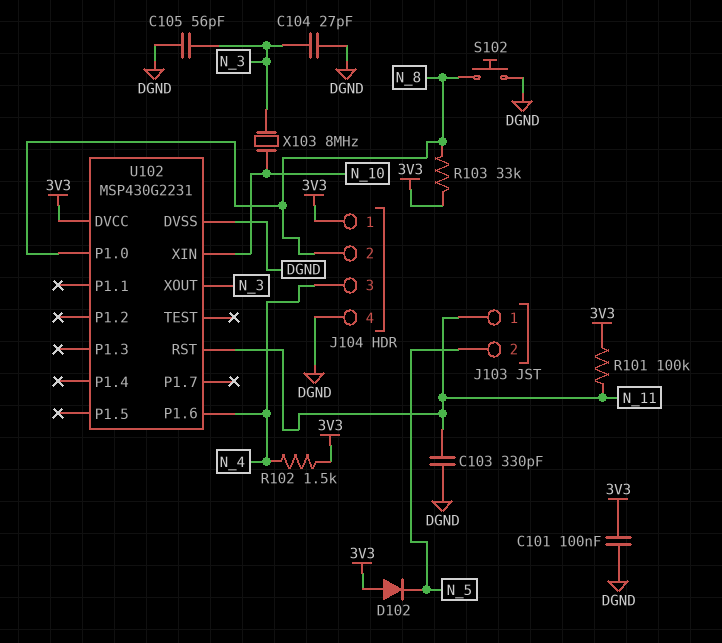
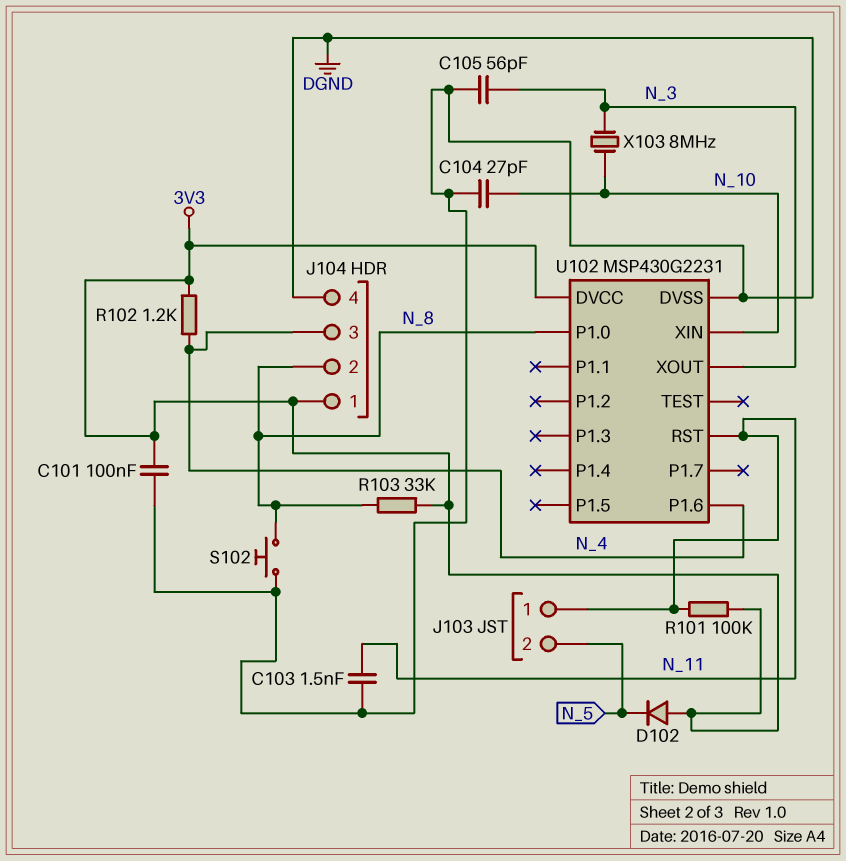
C103: 330pF (DGND, N_11) -> 1.5nF (DGND, N_11)
C104: 27pF (DGND, N_3) -> 27pF (DGND, N_10)
R102: 1.5k (3V3, N_4) -> 1.2k (3V3, N_4)

